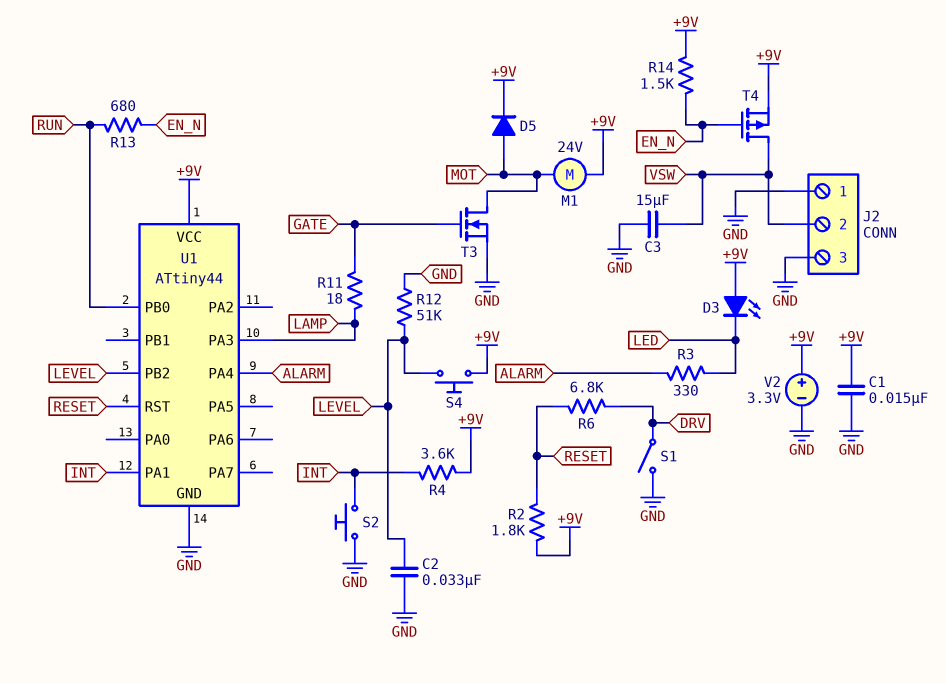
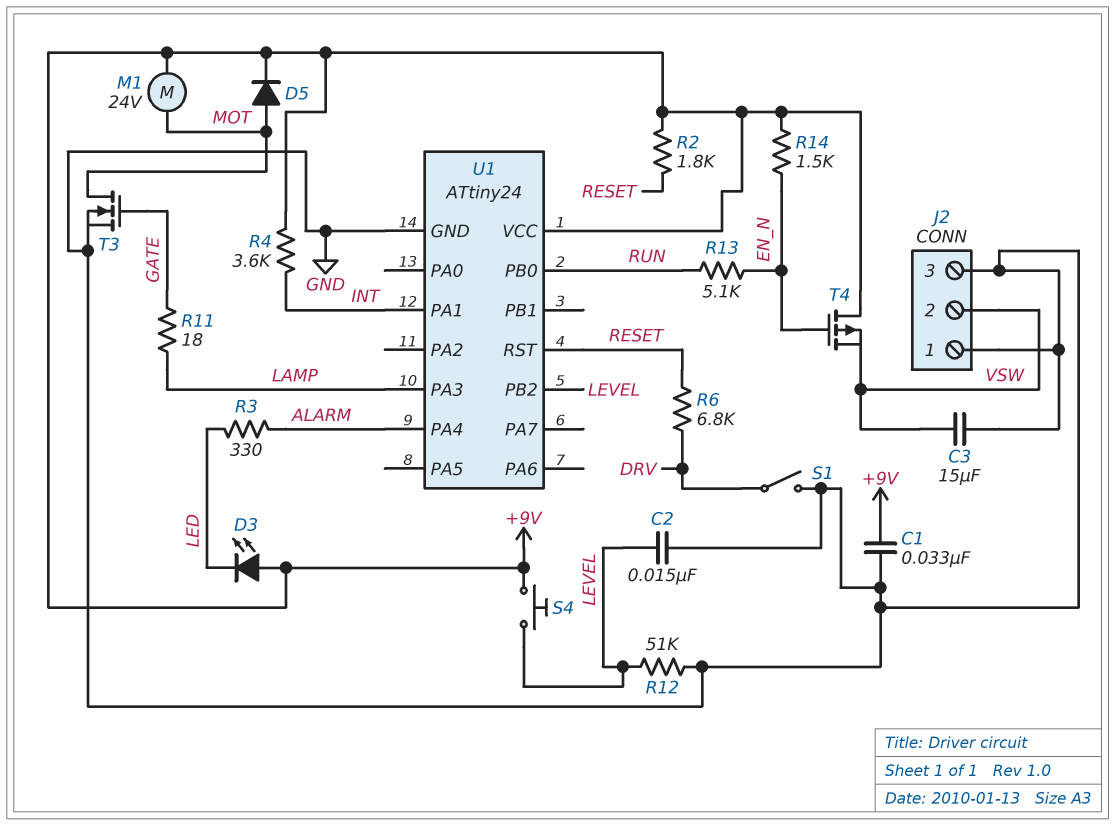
C1: 15nF (+9V, GND) -> 33nF (+9V, GND)
C2: 33nF (GND, LEVEL) -> 15nF (GND, LEVEL)
R13: 680 (EN_N, RUN) -> 5.1k (EN_N, RUN)
S2: button (GND, INT) -> none
T4: PMOS (G EN_N, D VSW, S +9V) -> PMOS (G EN_N, D +9V, S VSW)
U1: ATtiny44 -> ATtiny24
V2: 3.3V (plus +9V, minus GND) -> none

